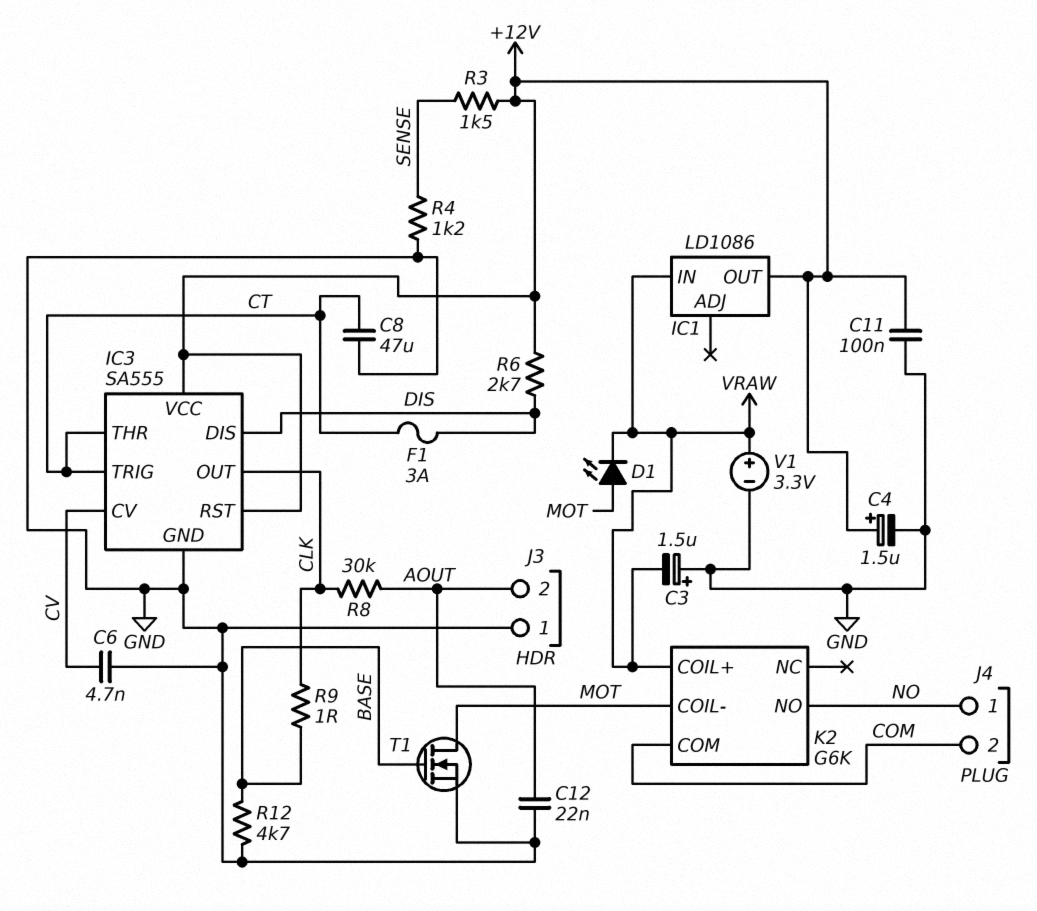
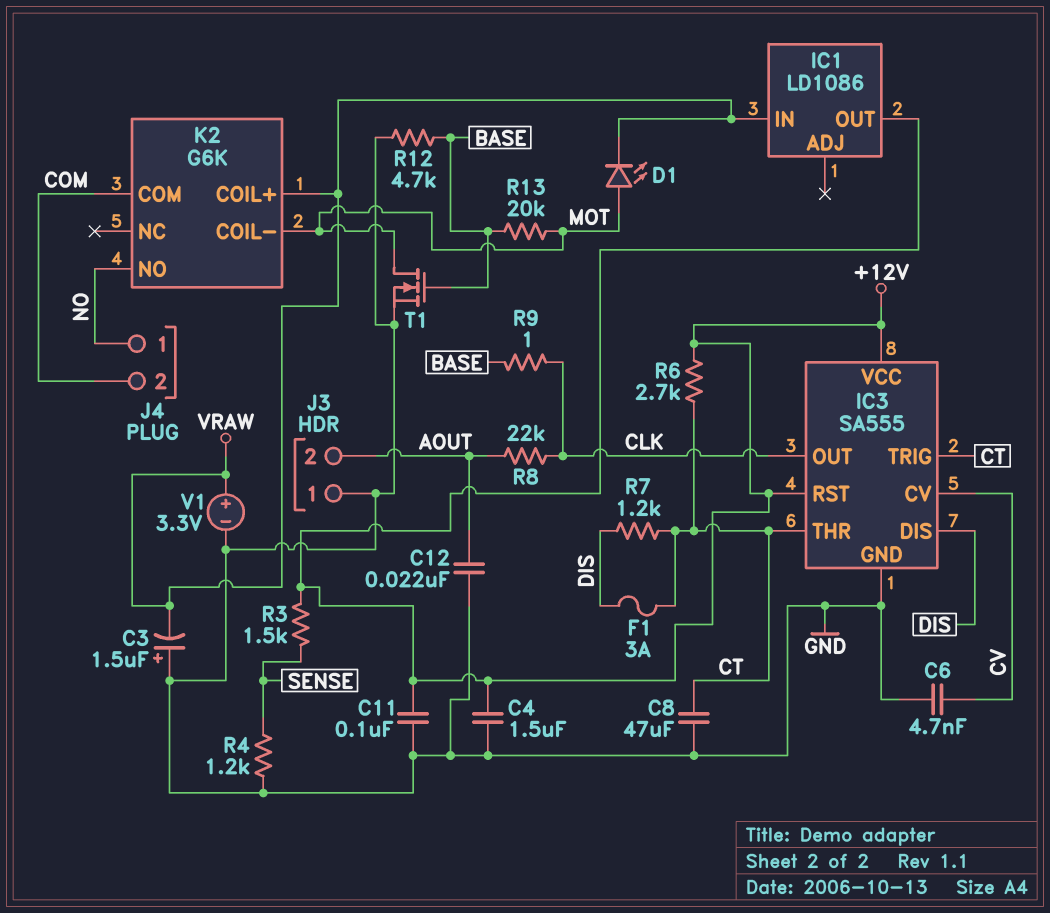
C4: 1.5uF (plus +12V, minus GND) -> 1.5uF (+12V, GND)
R6: 2.7k (+12V, DIS) -> 2.7k (+12V, CT)
R7: none -> 1.2k (CT, DIS)
R8: 30k (AOUT, CLK) -> 22k (AOUT, CLK)
R13: none -> 20k (BASE, MOT)

